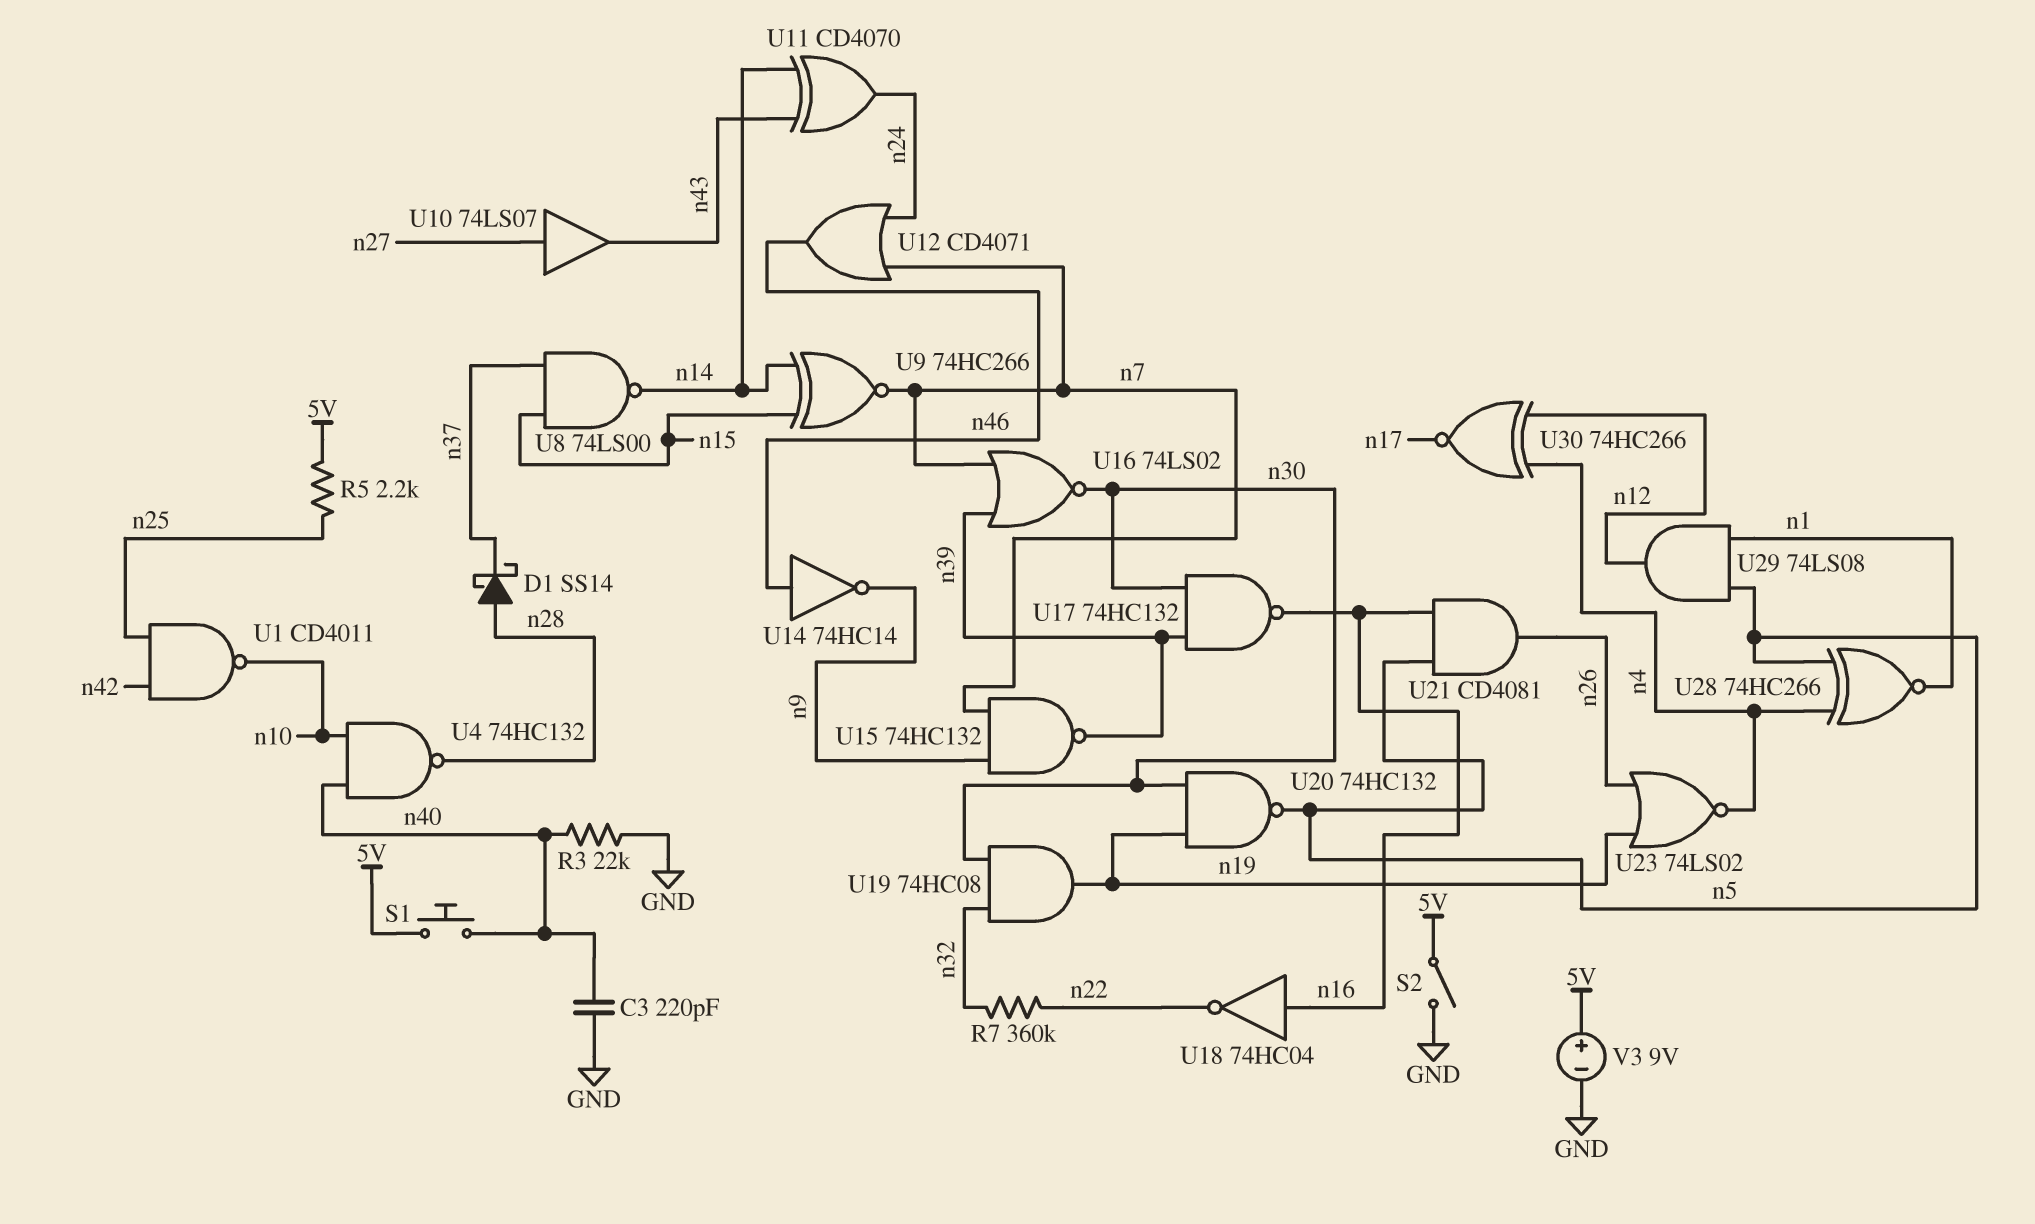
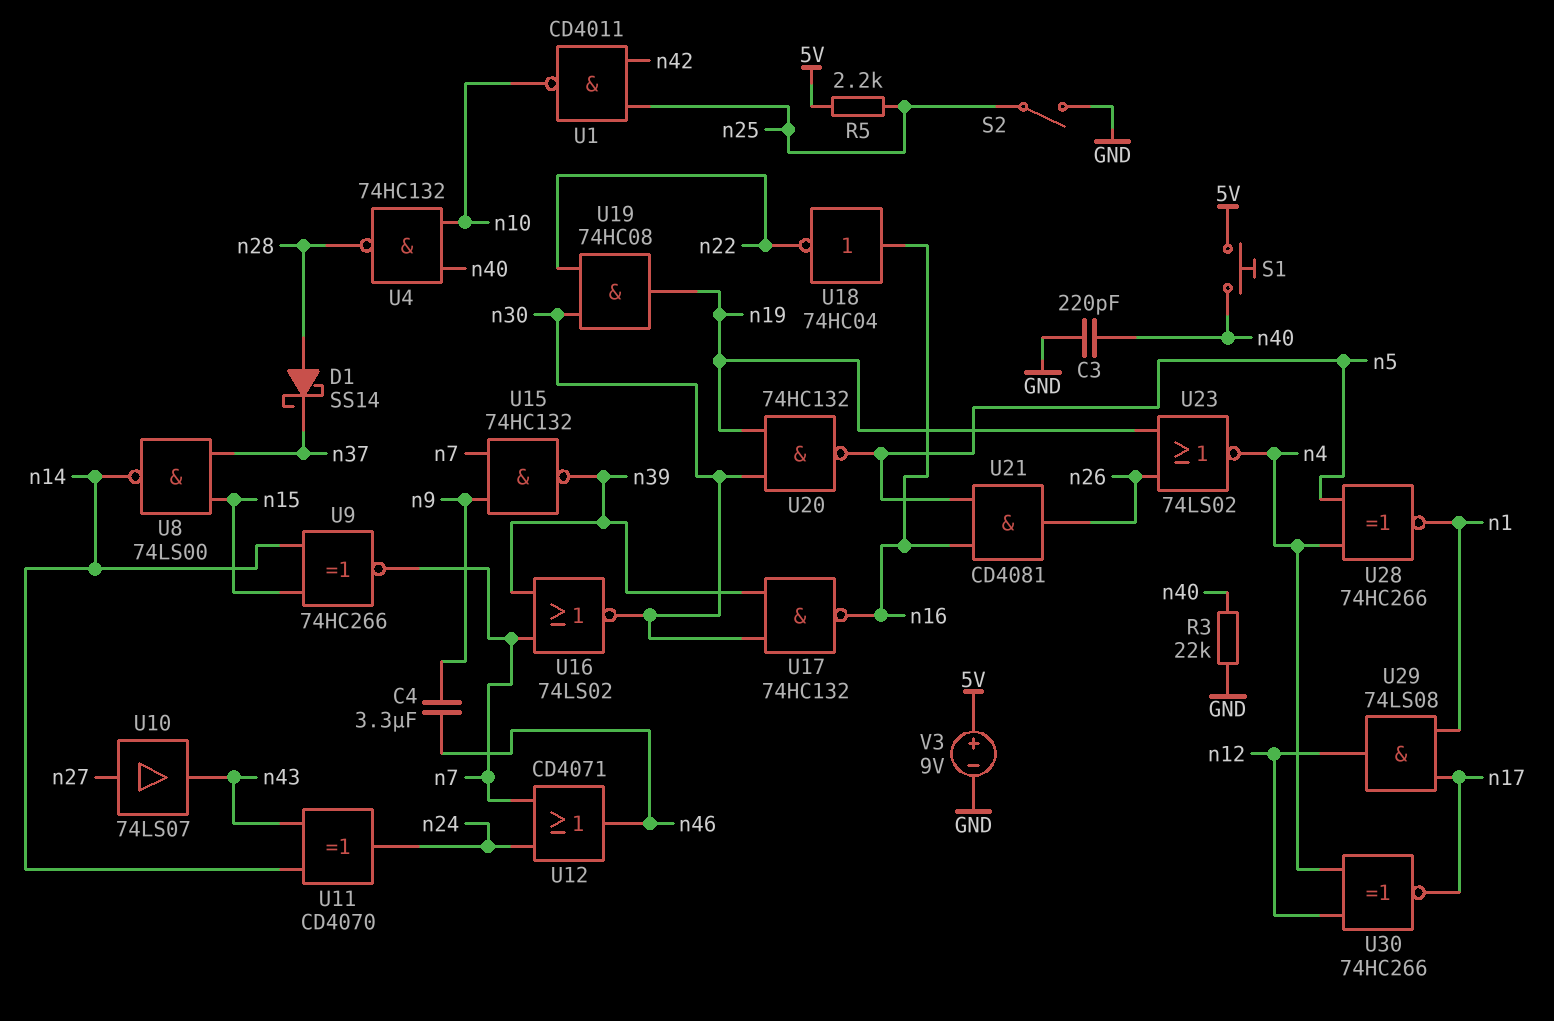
C4: none -> 3.3uF (n9, n46)
R7: 360k (n22, n32) -> none
S2: switch (5V, GND) -> switch (GND, n25)
U14: NOT 74HC14 (in n46, out n9) -> none
U19: AND 74HC08 (in n30, in n32, out n19) -> AND 74HC08 (in n22, in n30, out n19)
U29: AND 74LS08 (in n1, in n5, out n12) -> AND 74LS08 (in n1, in n17, out n12)

